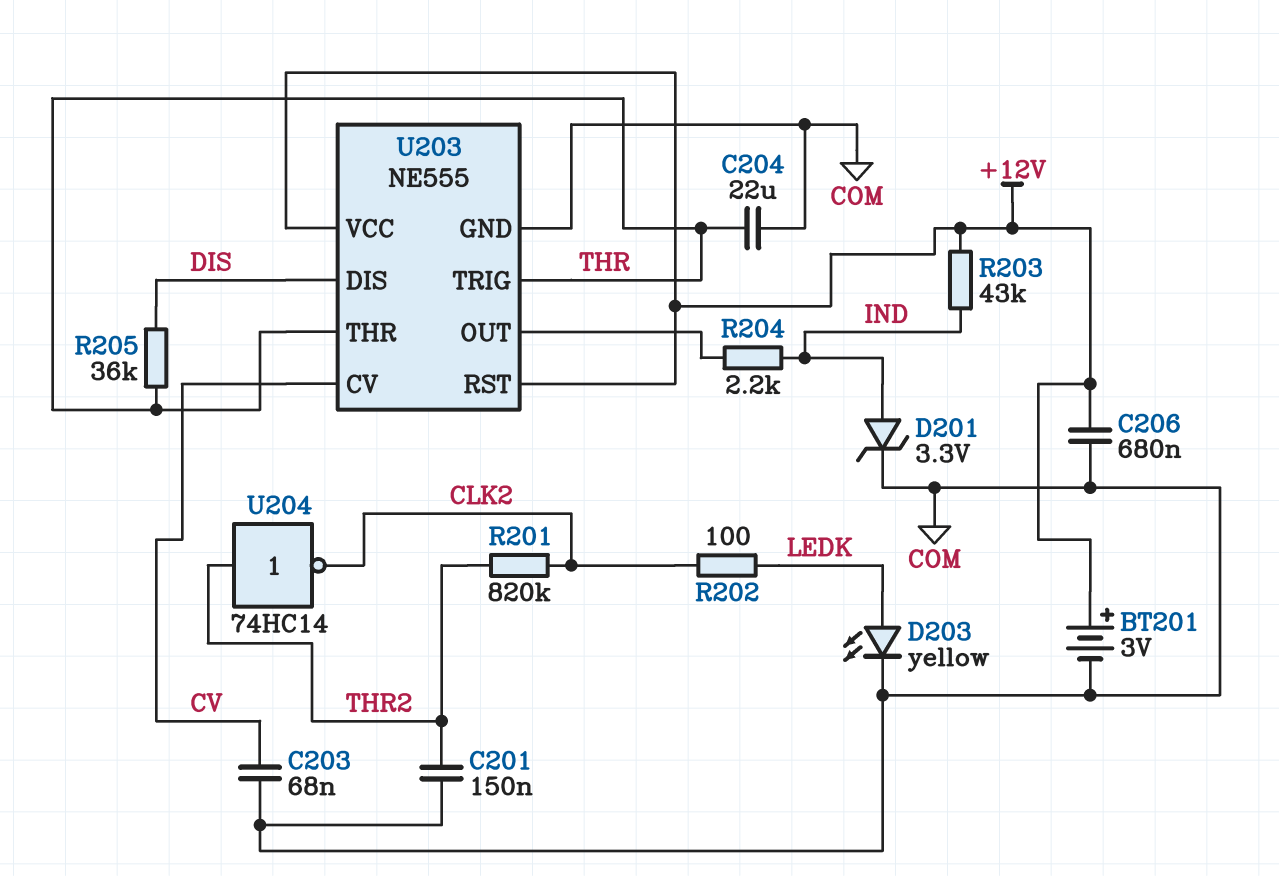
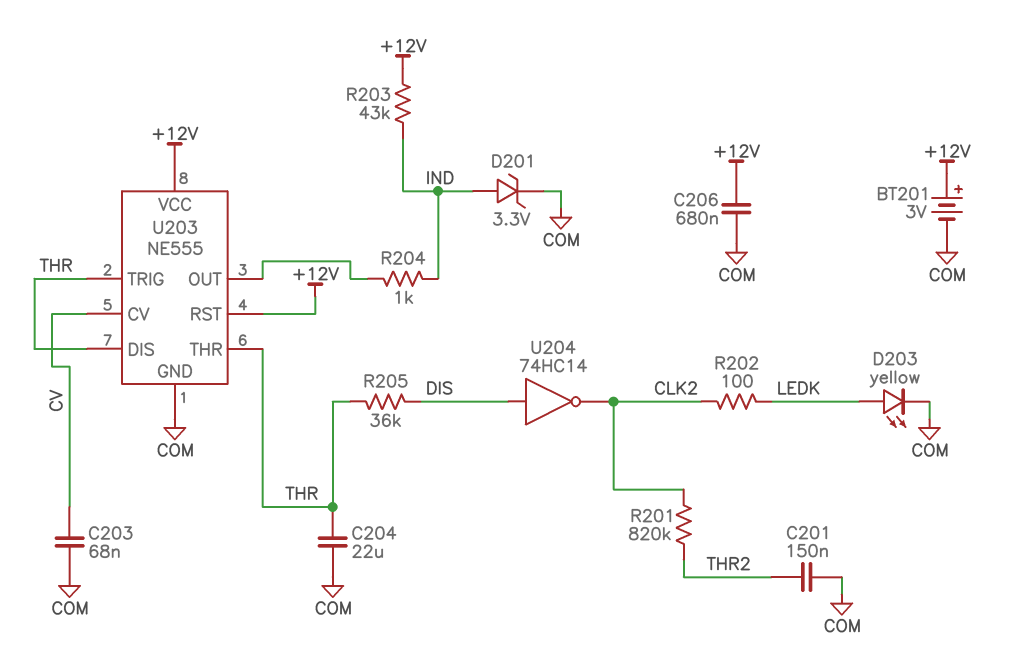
R204: 2.2k (IND, U203/OUT) -> 1k (IND, U203/OUT)
U203 pin DIS: DIS -> THR
U204: NOT 74HC14 (in THR2, out CLK2) -> NOT 74HC14 (in DIS, out CLK2)

